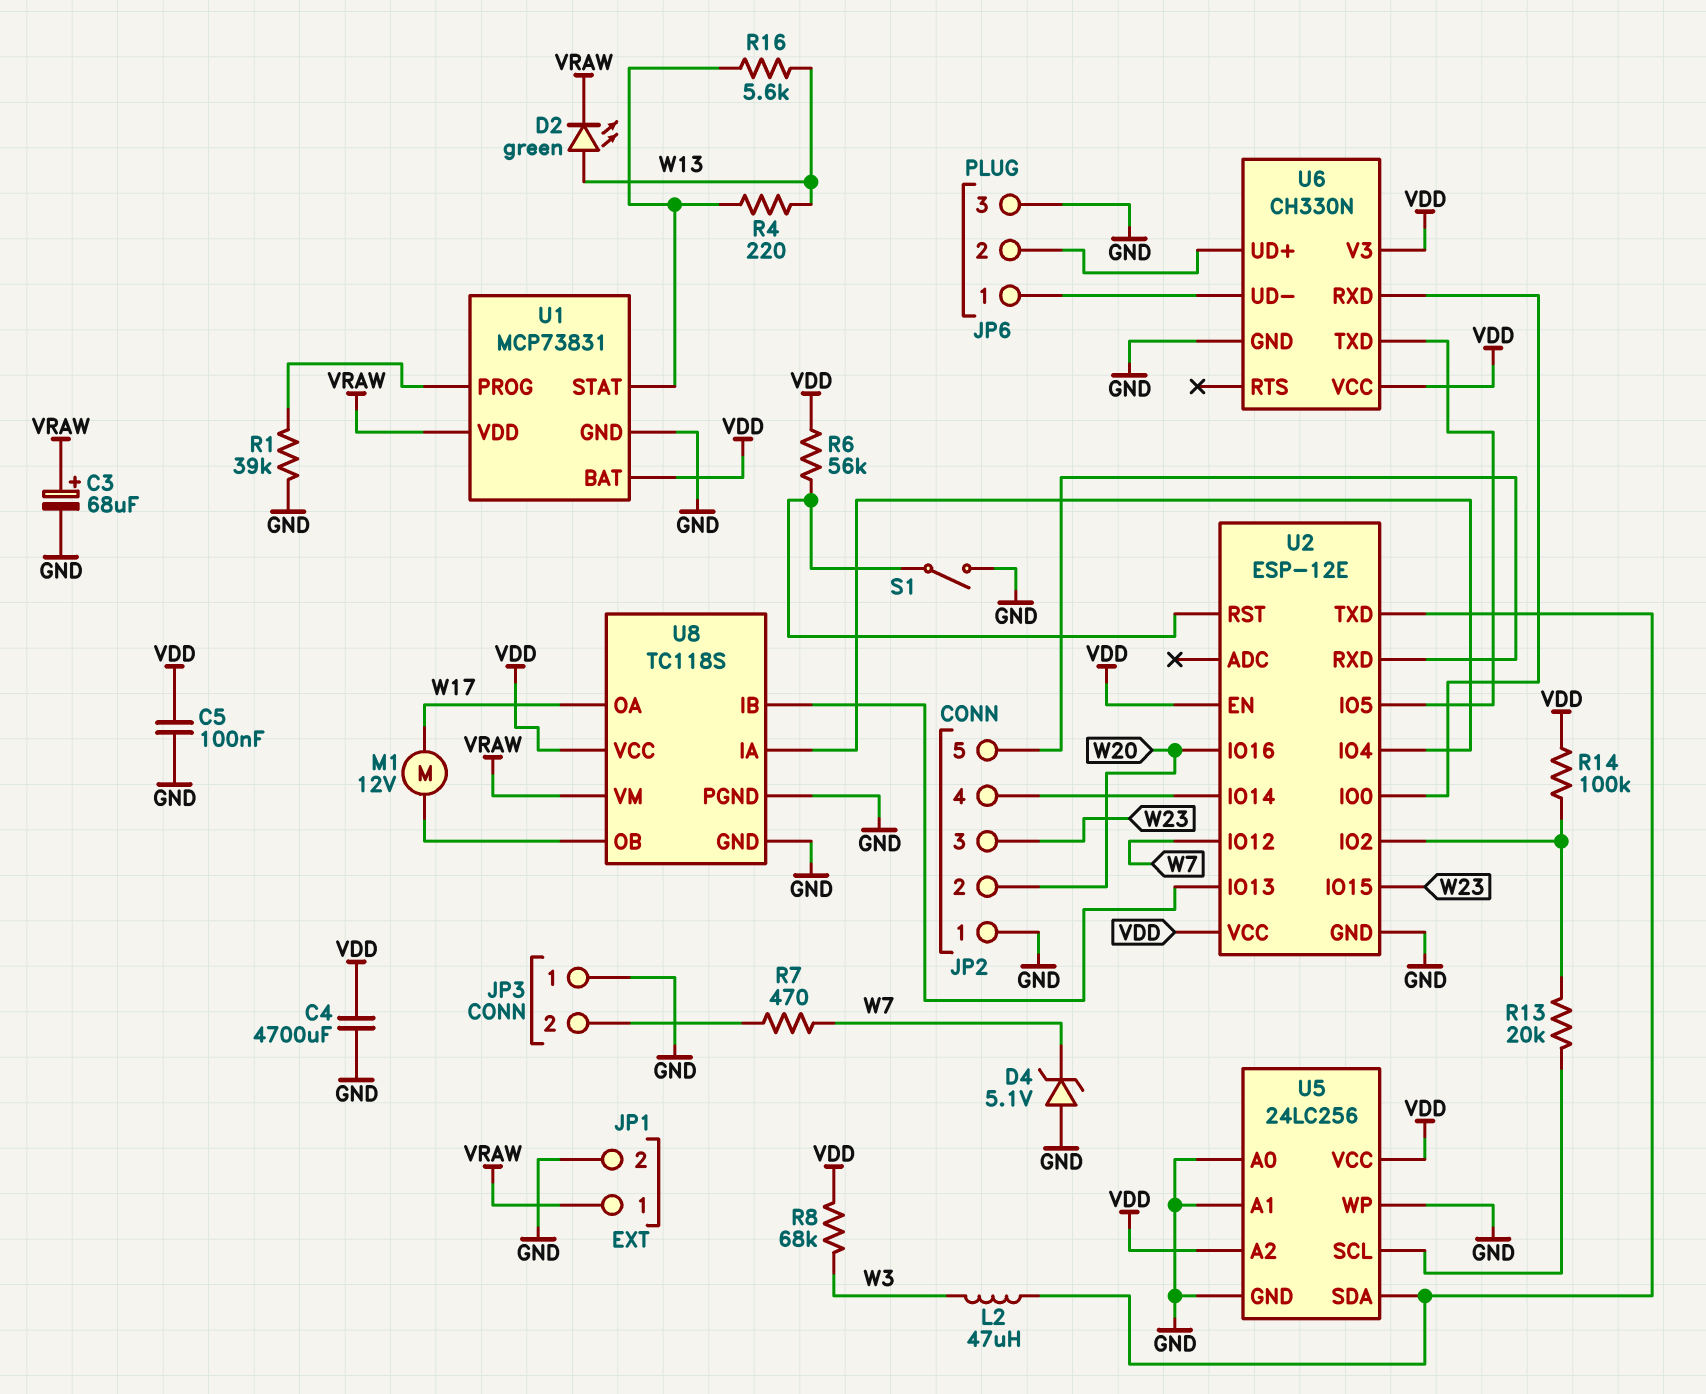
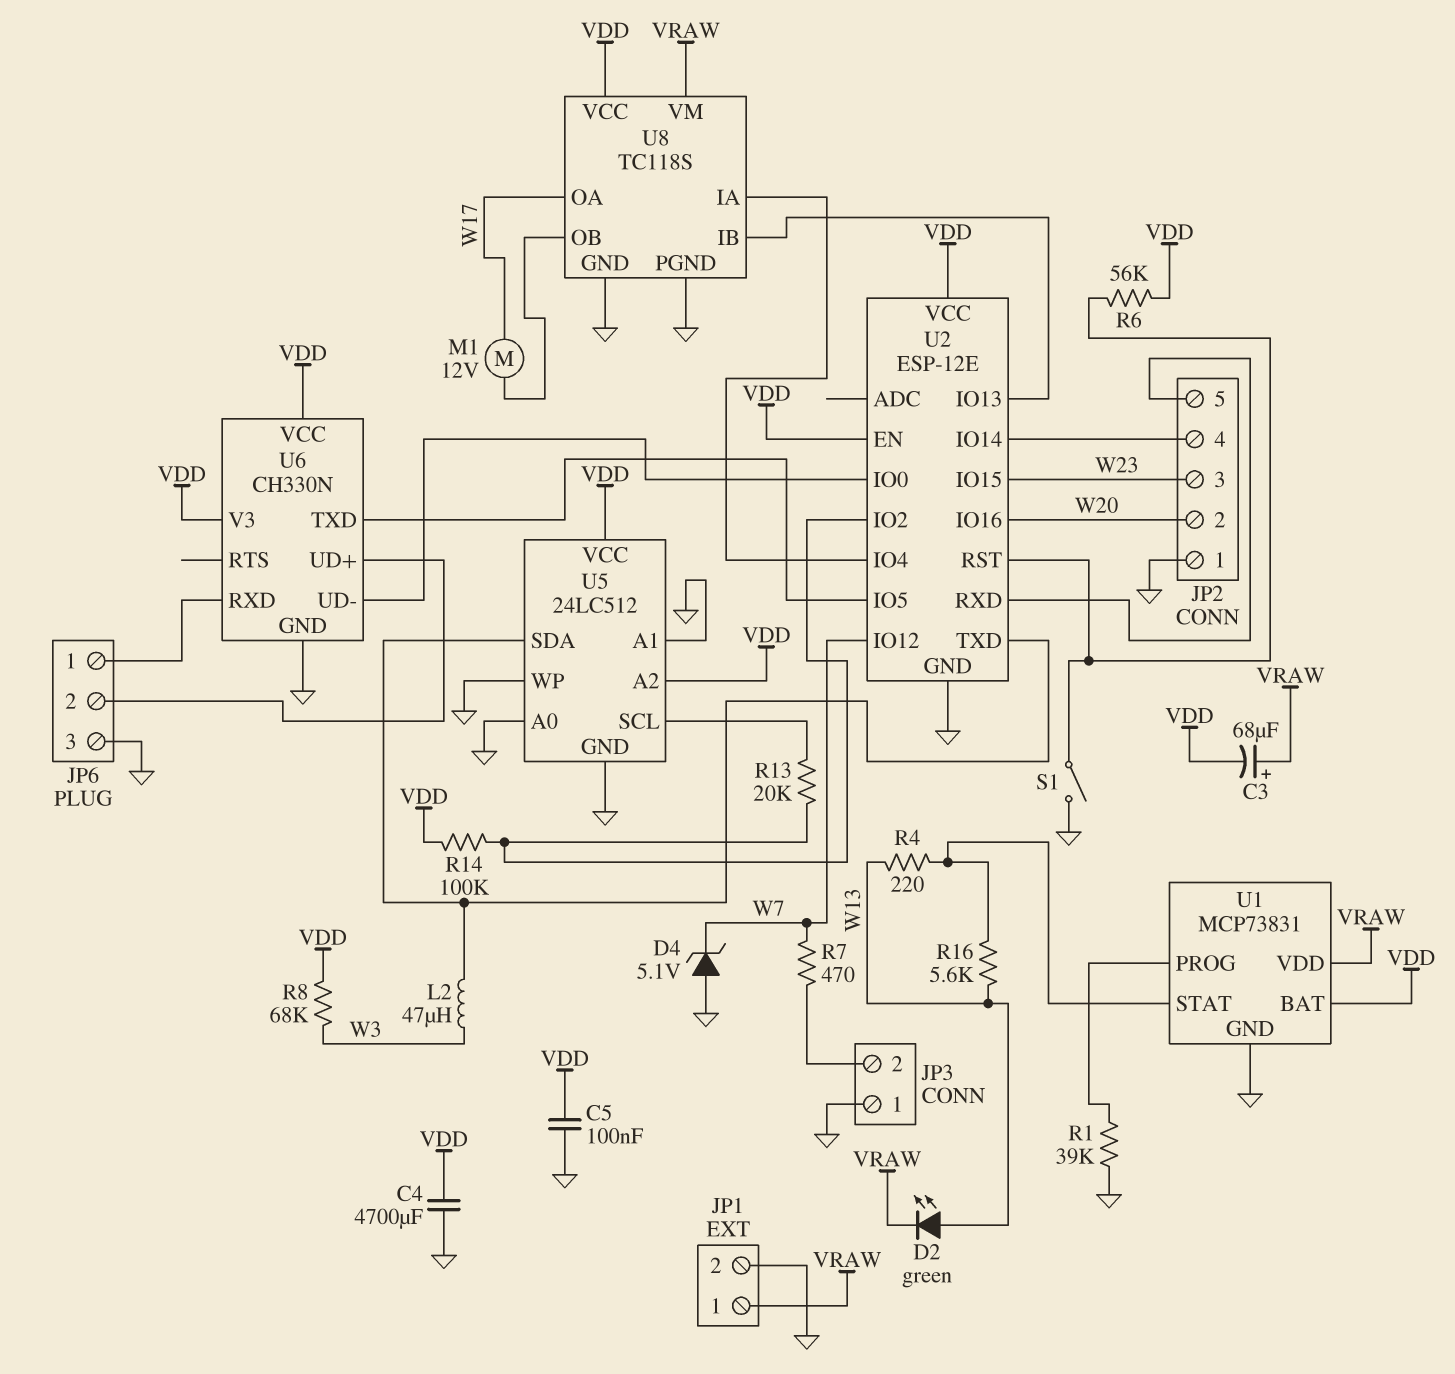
C3: 68uF (plus VRAW, minus GND) -> 68uF (plus VRAW, minus VDD)
U5: 24LC256 -> 24LC512
U6 pin RXD: U2/IO0 -> JP6/1
U6 pin UD-: JP6/1 -> U2/IO0

